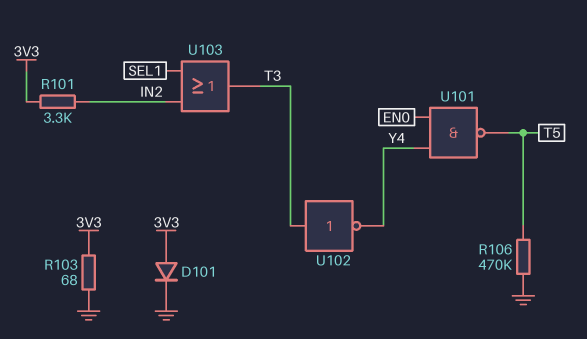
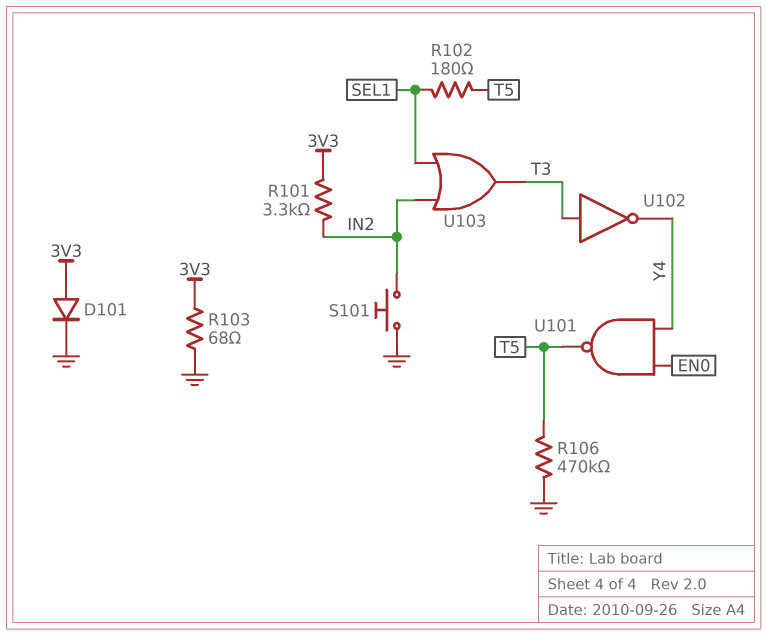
R102: none -> 180 (SEL1, T5)
S101: none -> button (GND, IN2)

